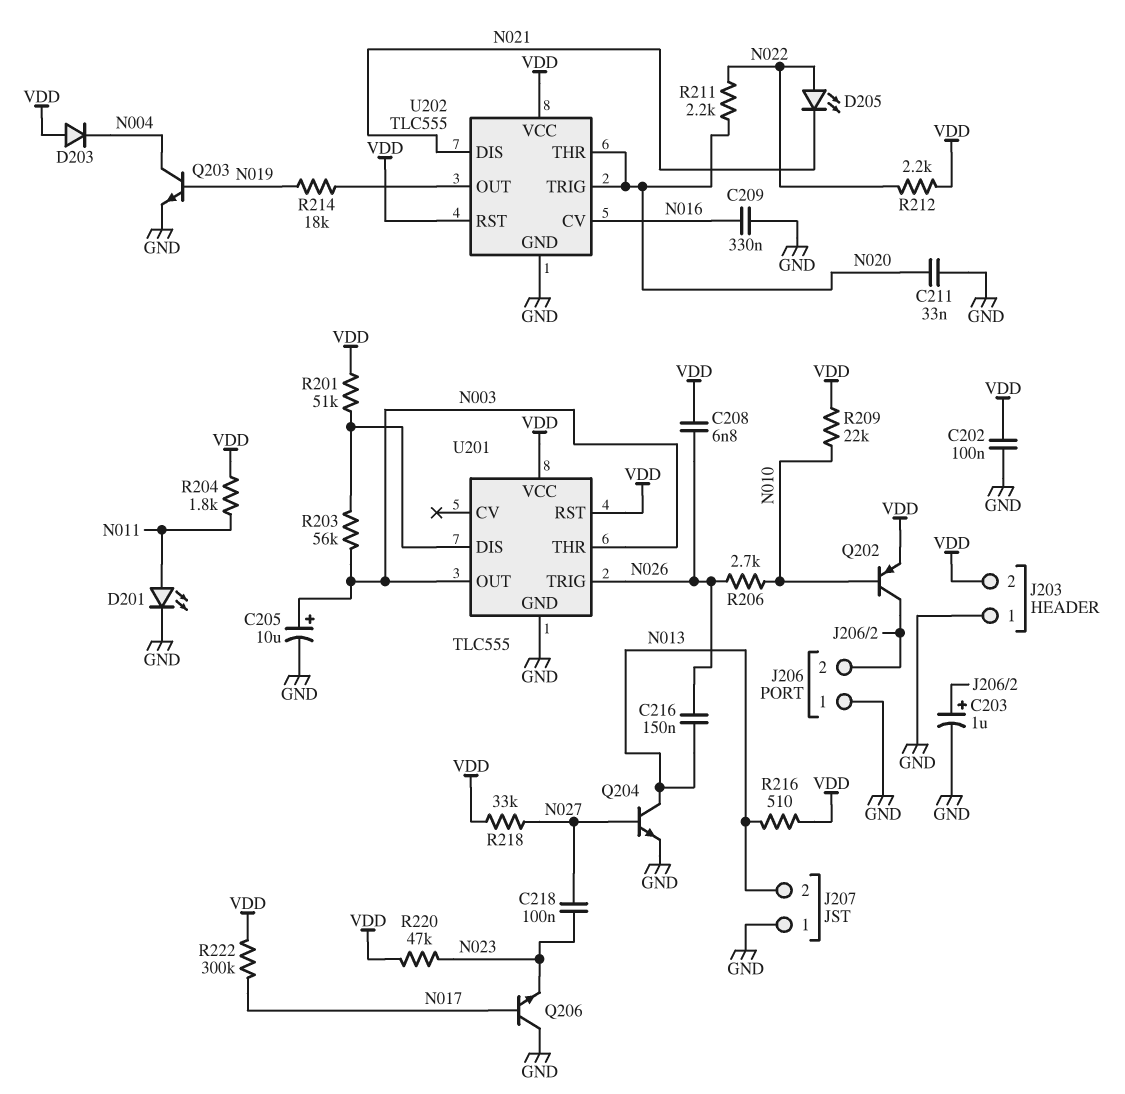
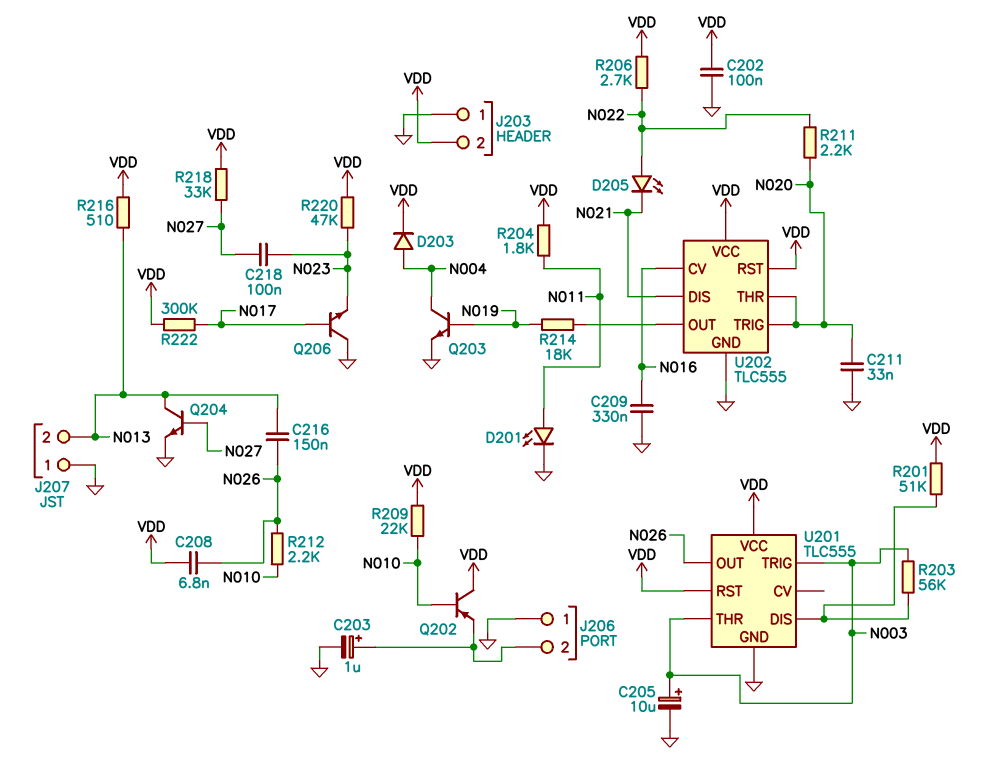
D203: diode (A VDD, K N004) -> diode (A N004, K VDD)
Q202: PNP (B N010, C J206/2, E VDD) -> PNP (B N010, C VDD, E J206/2)
R206: 2.7k (N010, N026) -> 2.7k (N022, VDD)
R212: 2.2k (N022, VDD) -> 2.2k (N010, N026)
U201 pin OUT: N003 -> N026
U201 pin TRIG: N026 -> N003

